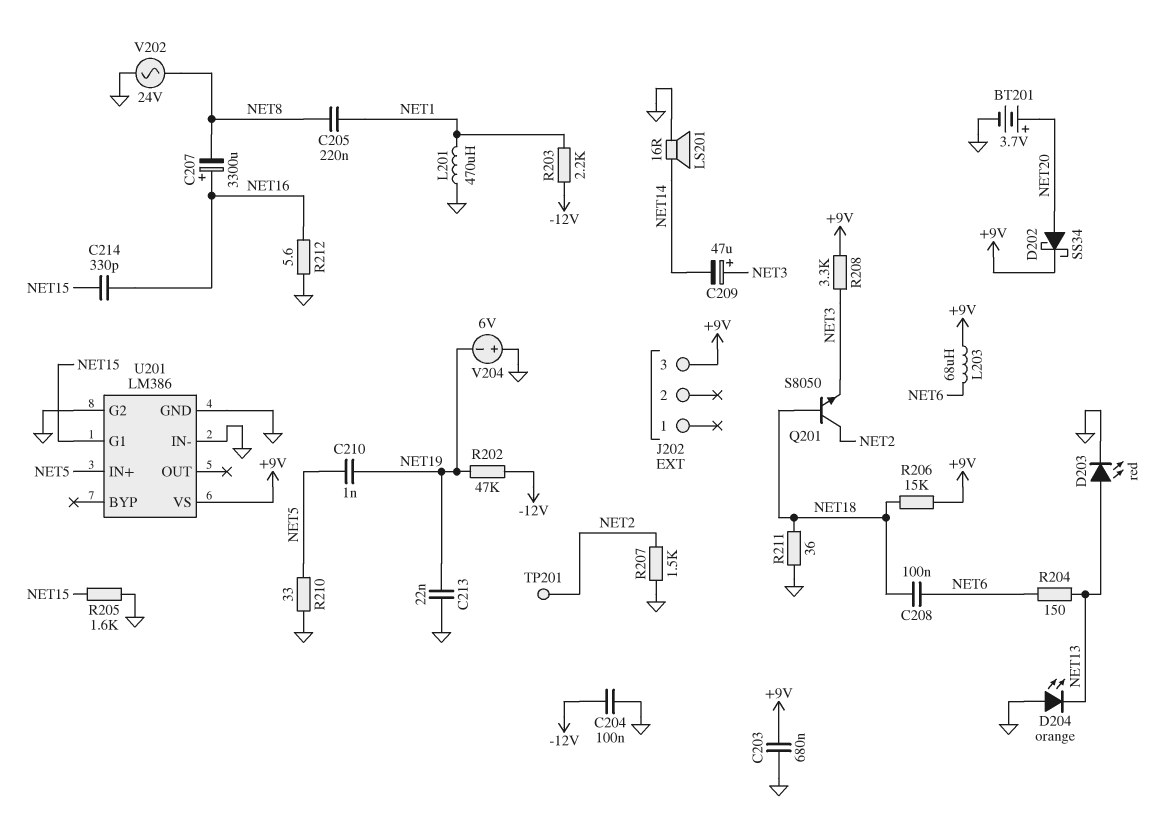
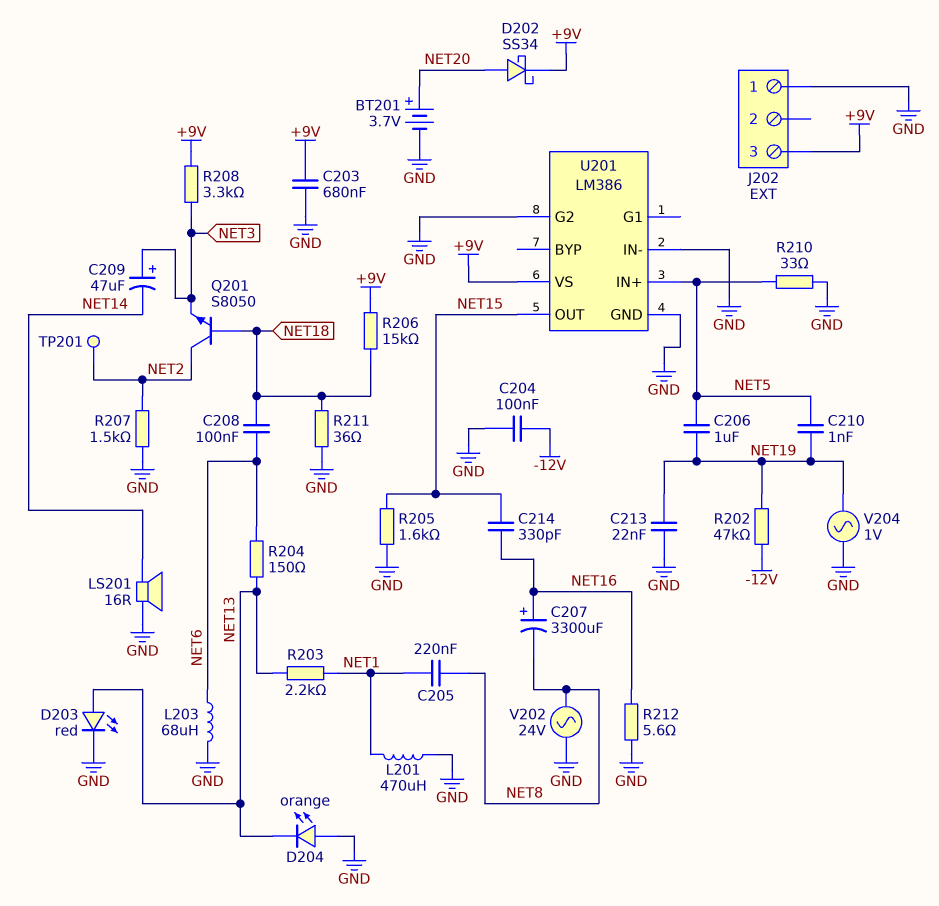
C206: none -> 1uF (NET5, NET19)
J202 pin 1: none -> GND
L203: 68uH (+9V, NET6) -> 68uH (GND, NET6)
R203: 2.2k (-12V, NET1) -> 2.2k (NET1, NET13)
U201 pin G1: NET15 -> none
U201 pin OUT: none -> NET15
V204: 6V (plus GND, minus NET19) -> AC 1V (GND, NET19)

